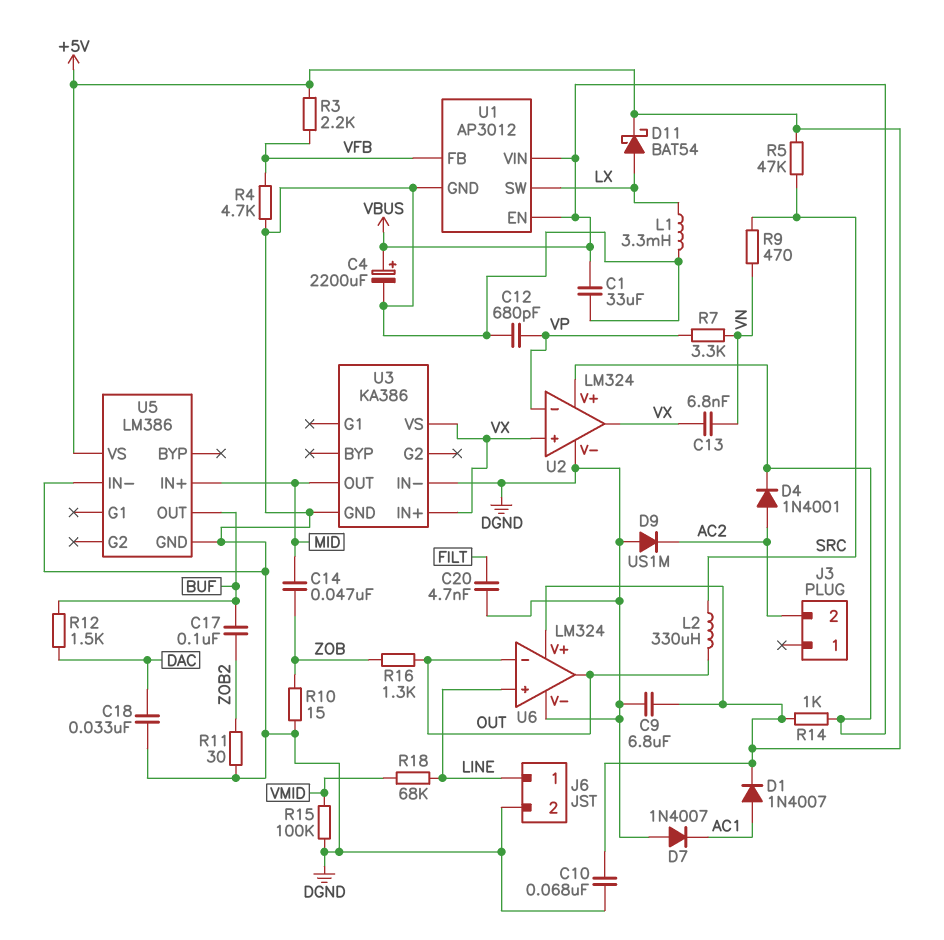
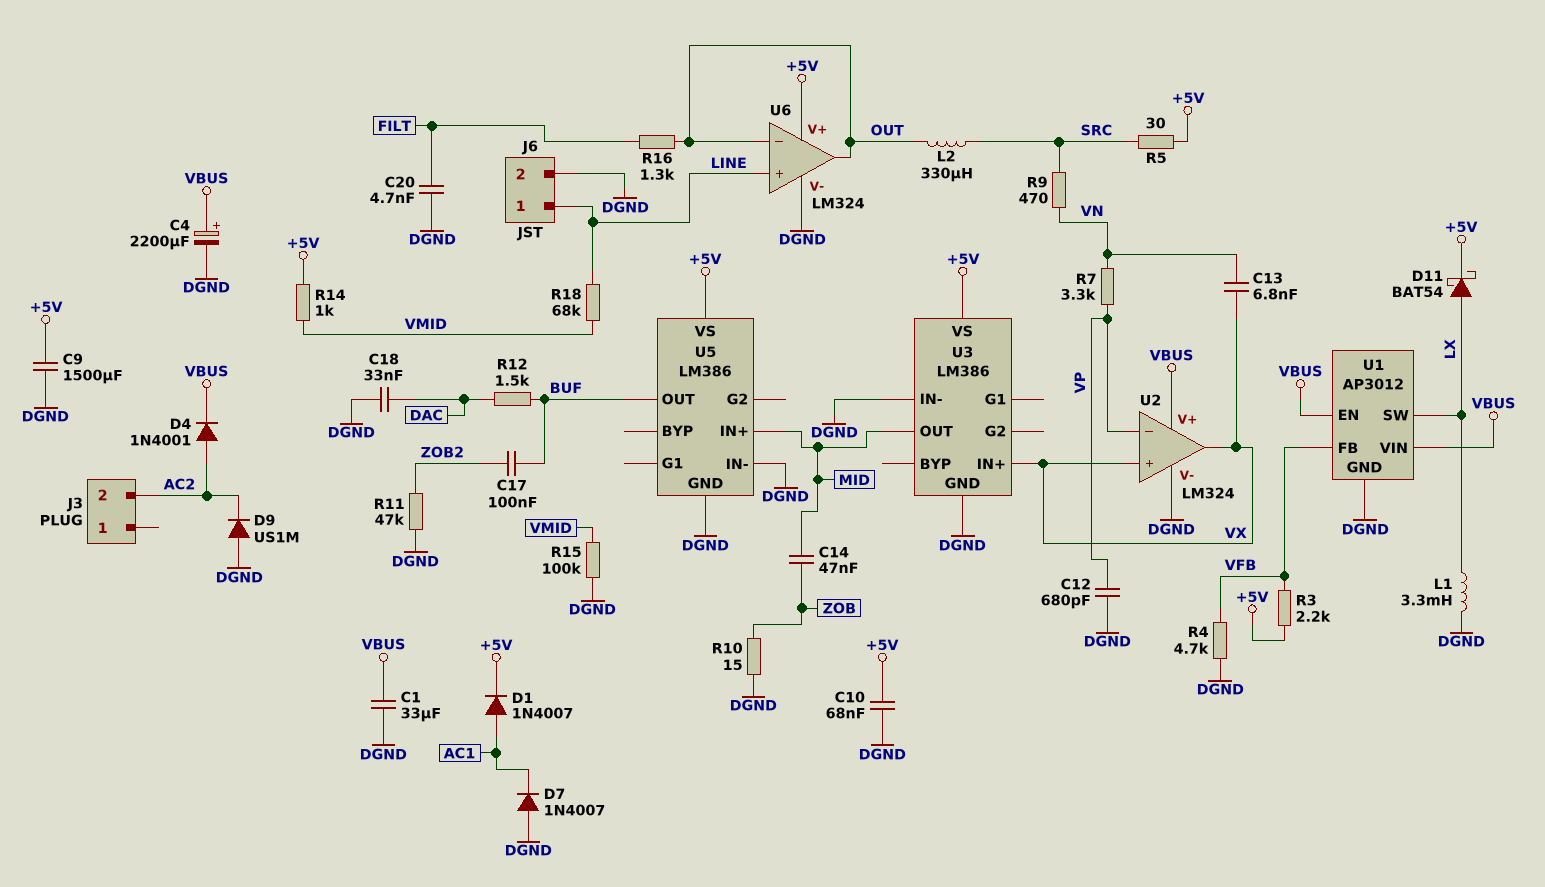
C9: 6.8uF (+5V, DGND) -> 1500uF (+5V, DGND)
R5: 47k (+5V, SRC) -> 30 (+5V, SRC)
R11: 30 (DGND, ZOB2) -> 47k (DGND, ZOB2)
R14: 1k (+5V, VBUS) -> 1k (+5V, VMID)
R16: 1.3k (OUT, ZOB) -> 1.3k (FILT, OUT)
U3: KA386 -> LM386
U3 pin VS: VX -> +5V

